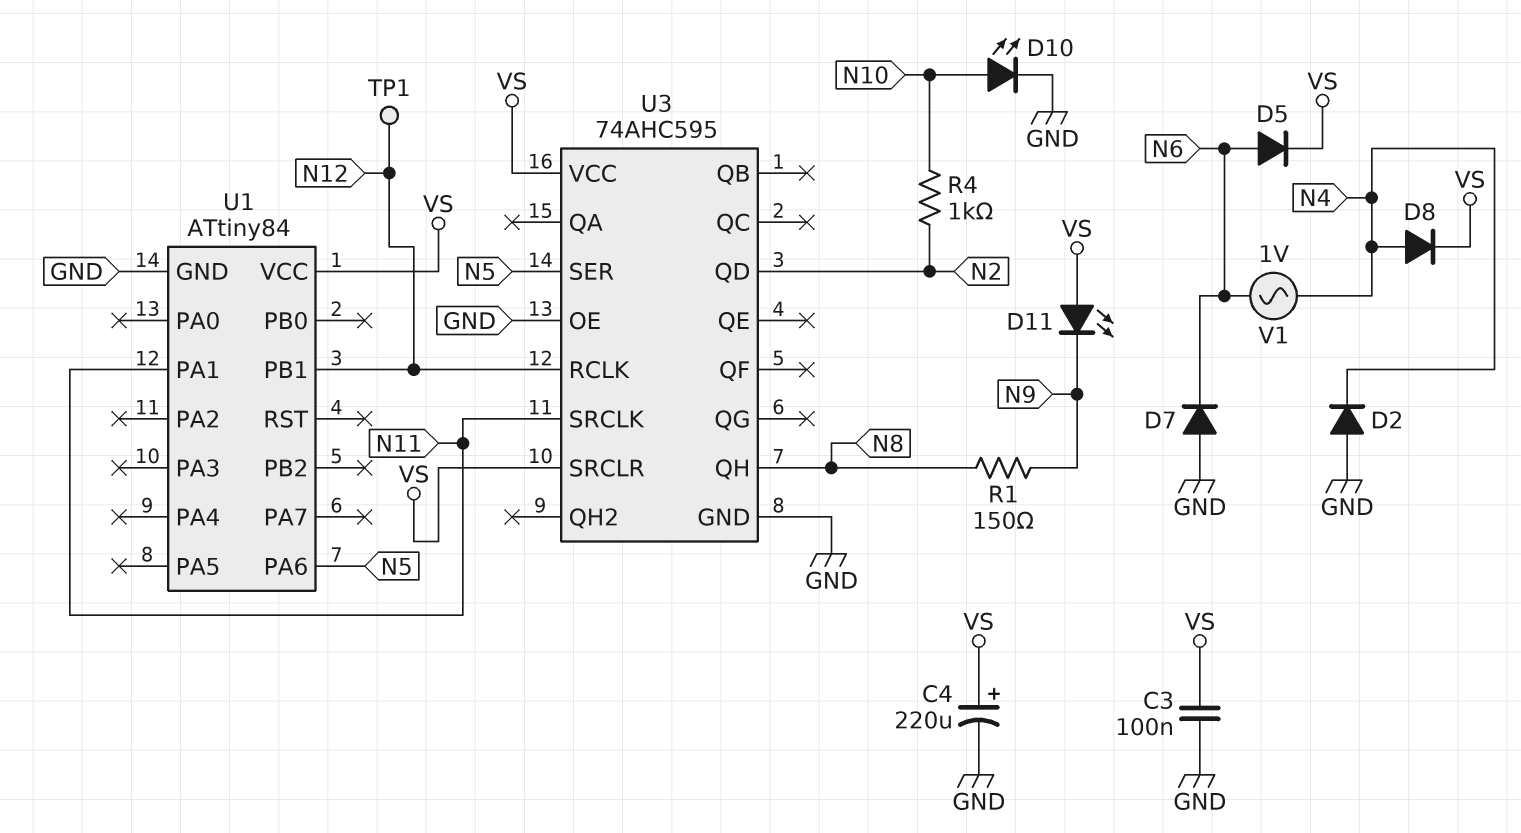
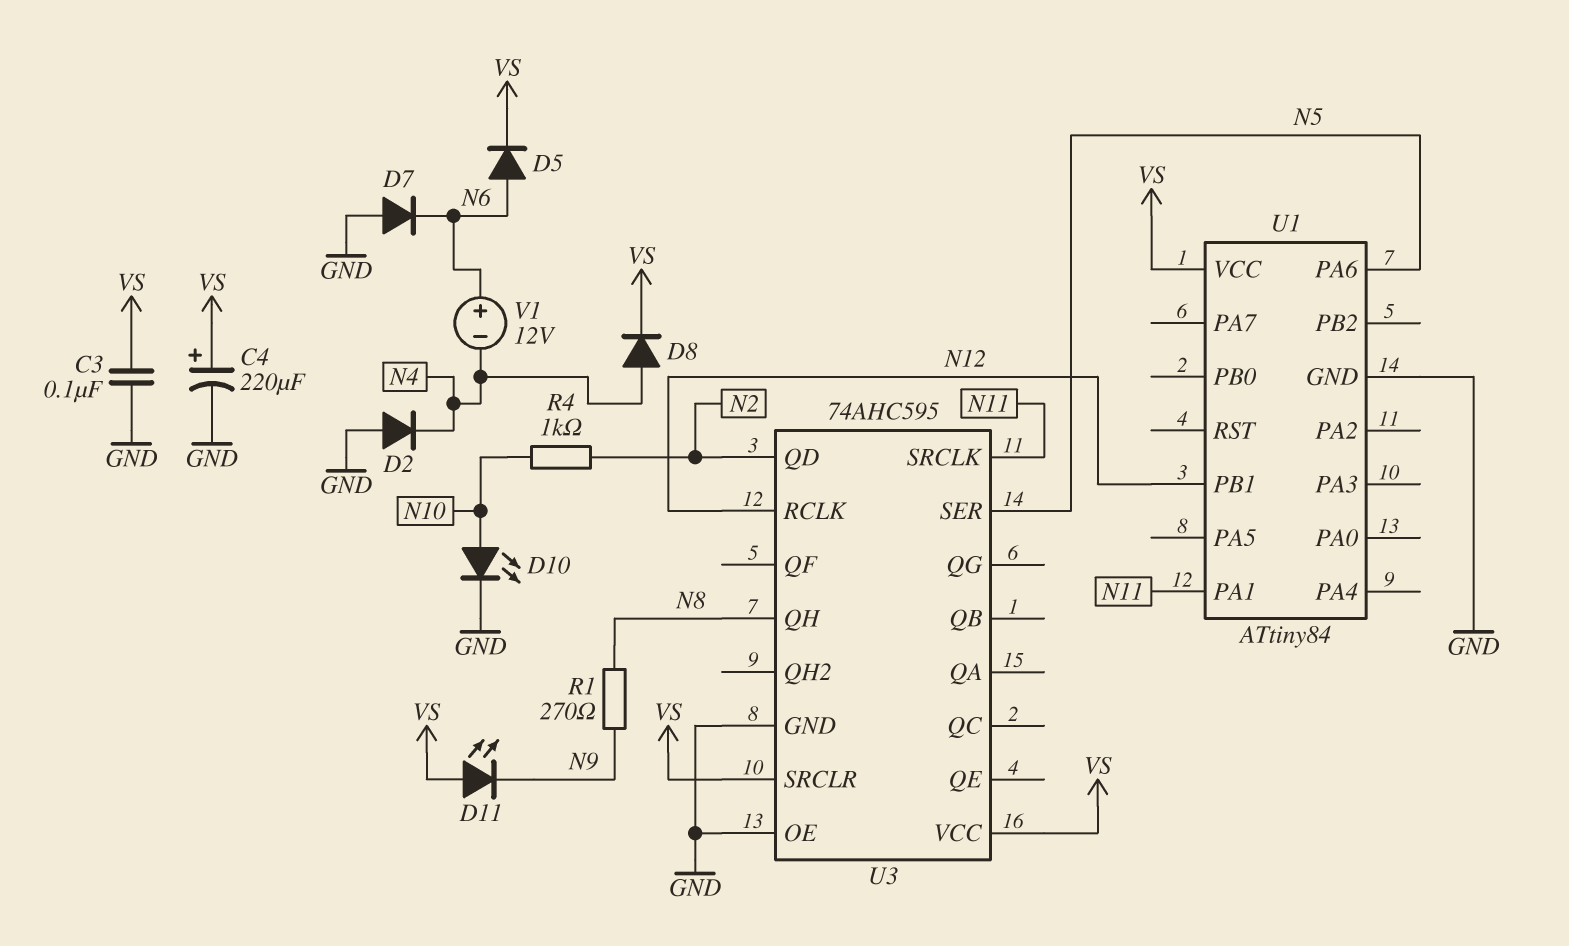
R1: 150 (N8, N9) -> 270 (N8, N9)
TP1: test point (N12) -> none
V1: AC 1V (N4, N6) -> 12V (plus N6, minus N4)

